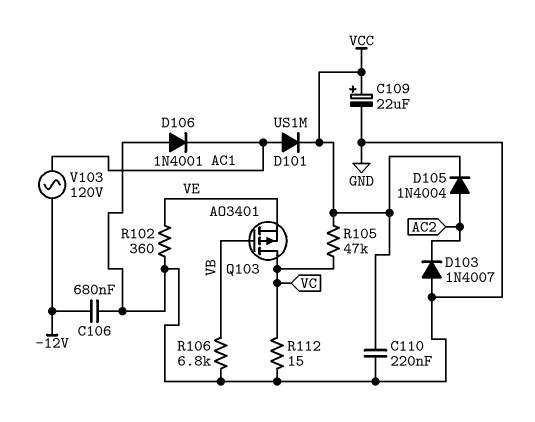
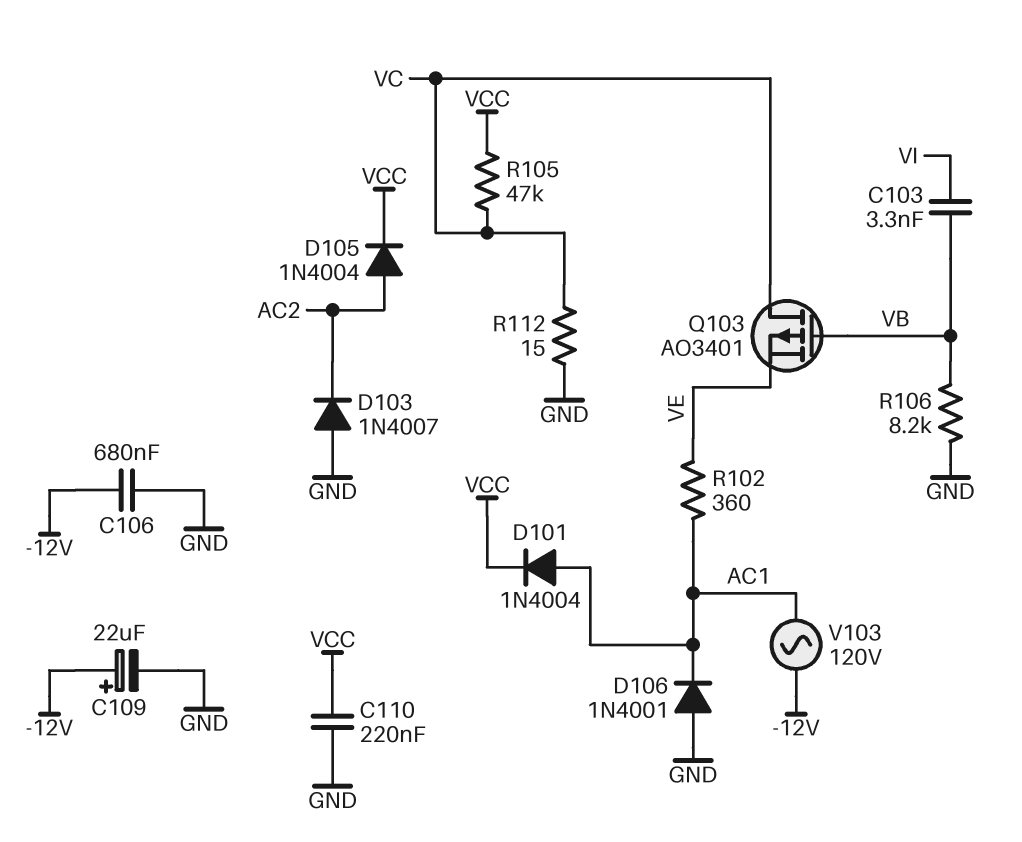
C103: none -> 3.3nF (VB, VI)
C109: 22uF (plus VCC, minus GND) -> 22uF (plus -12V, minus GND)
D101: diode US1M (A AC1, K VCC) -> diode 1N4004 (A AC1, K VCC)
R102: 360 (GND, VE) -> 360 (AC1, VE)
R106: 6.8k (GND, VB) -> 8.2k (GND, VB)

